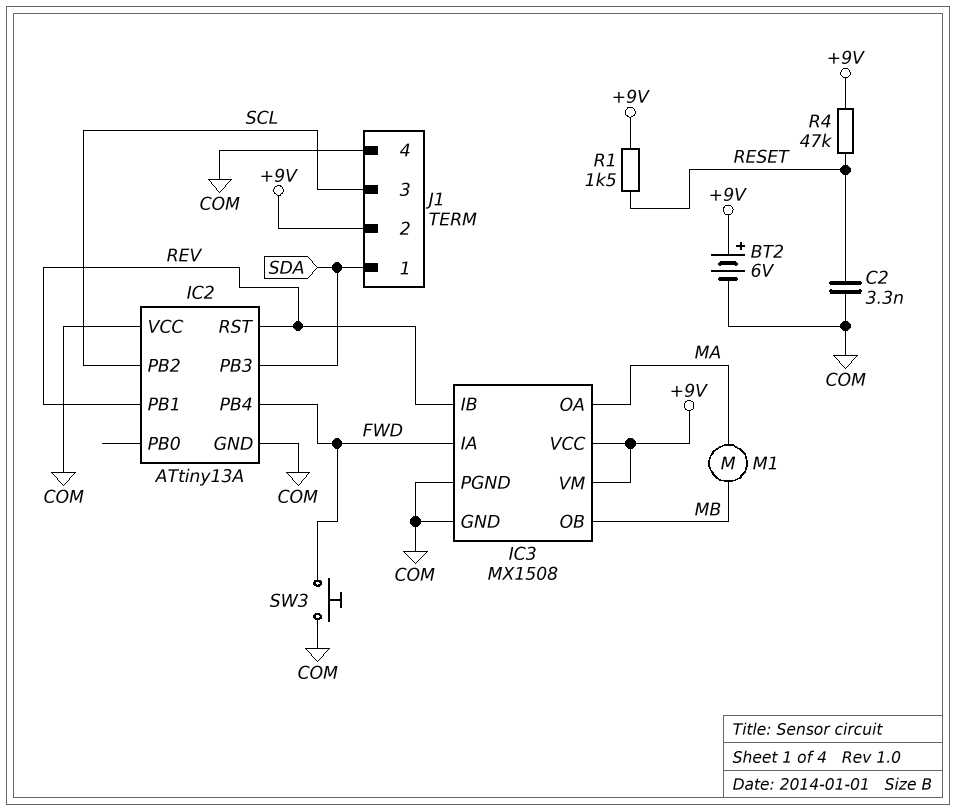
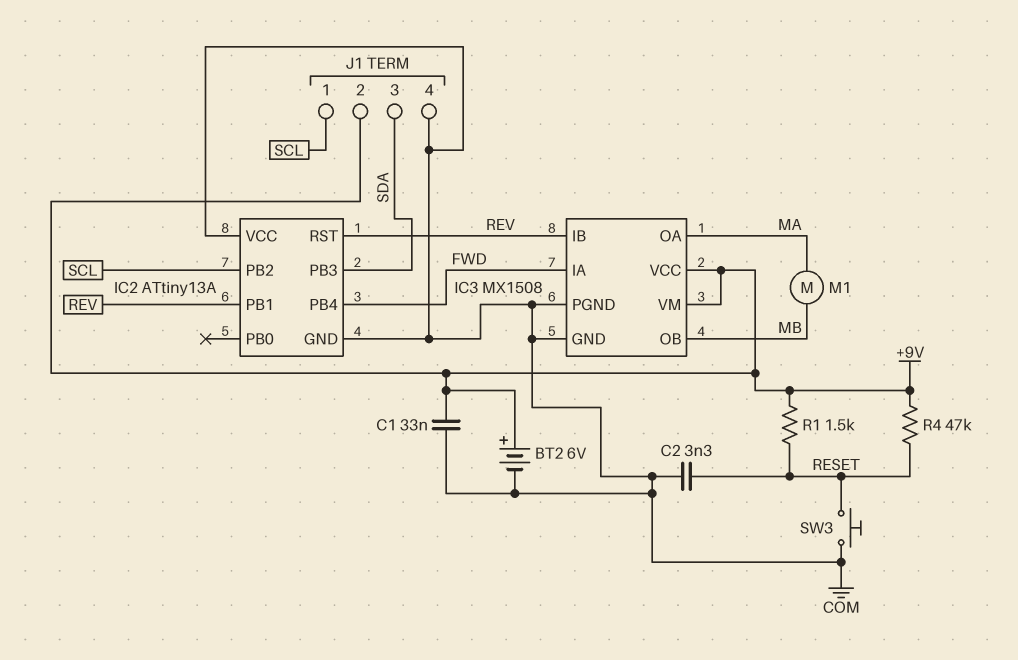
C1: none -> 33nF (+9V, COM)
J1 pin 1: SDA -> SCL
J1 pin 3: SCL -> SDA
SW3: button (COM, FWD) -> button (COM, RESET)

